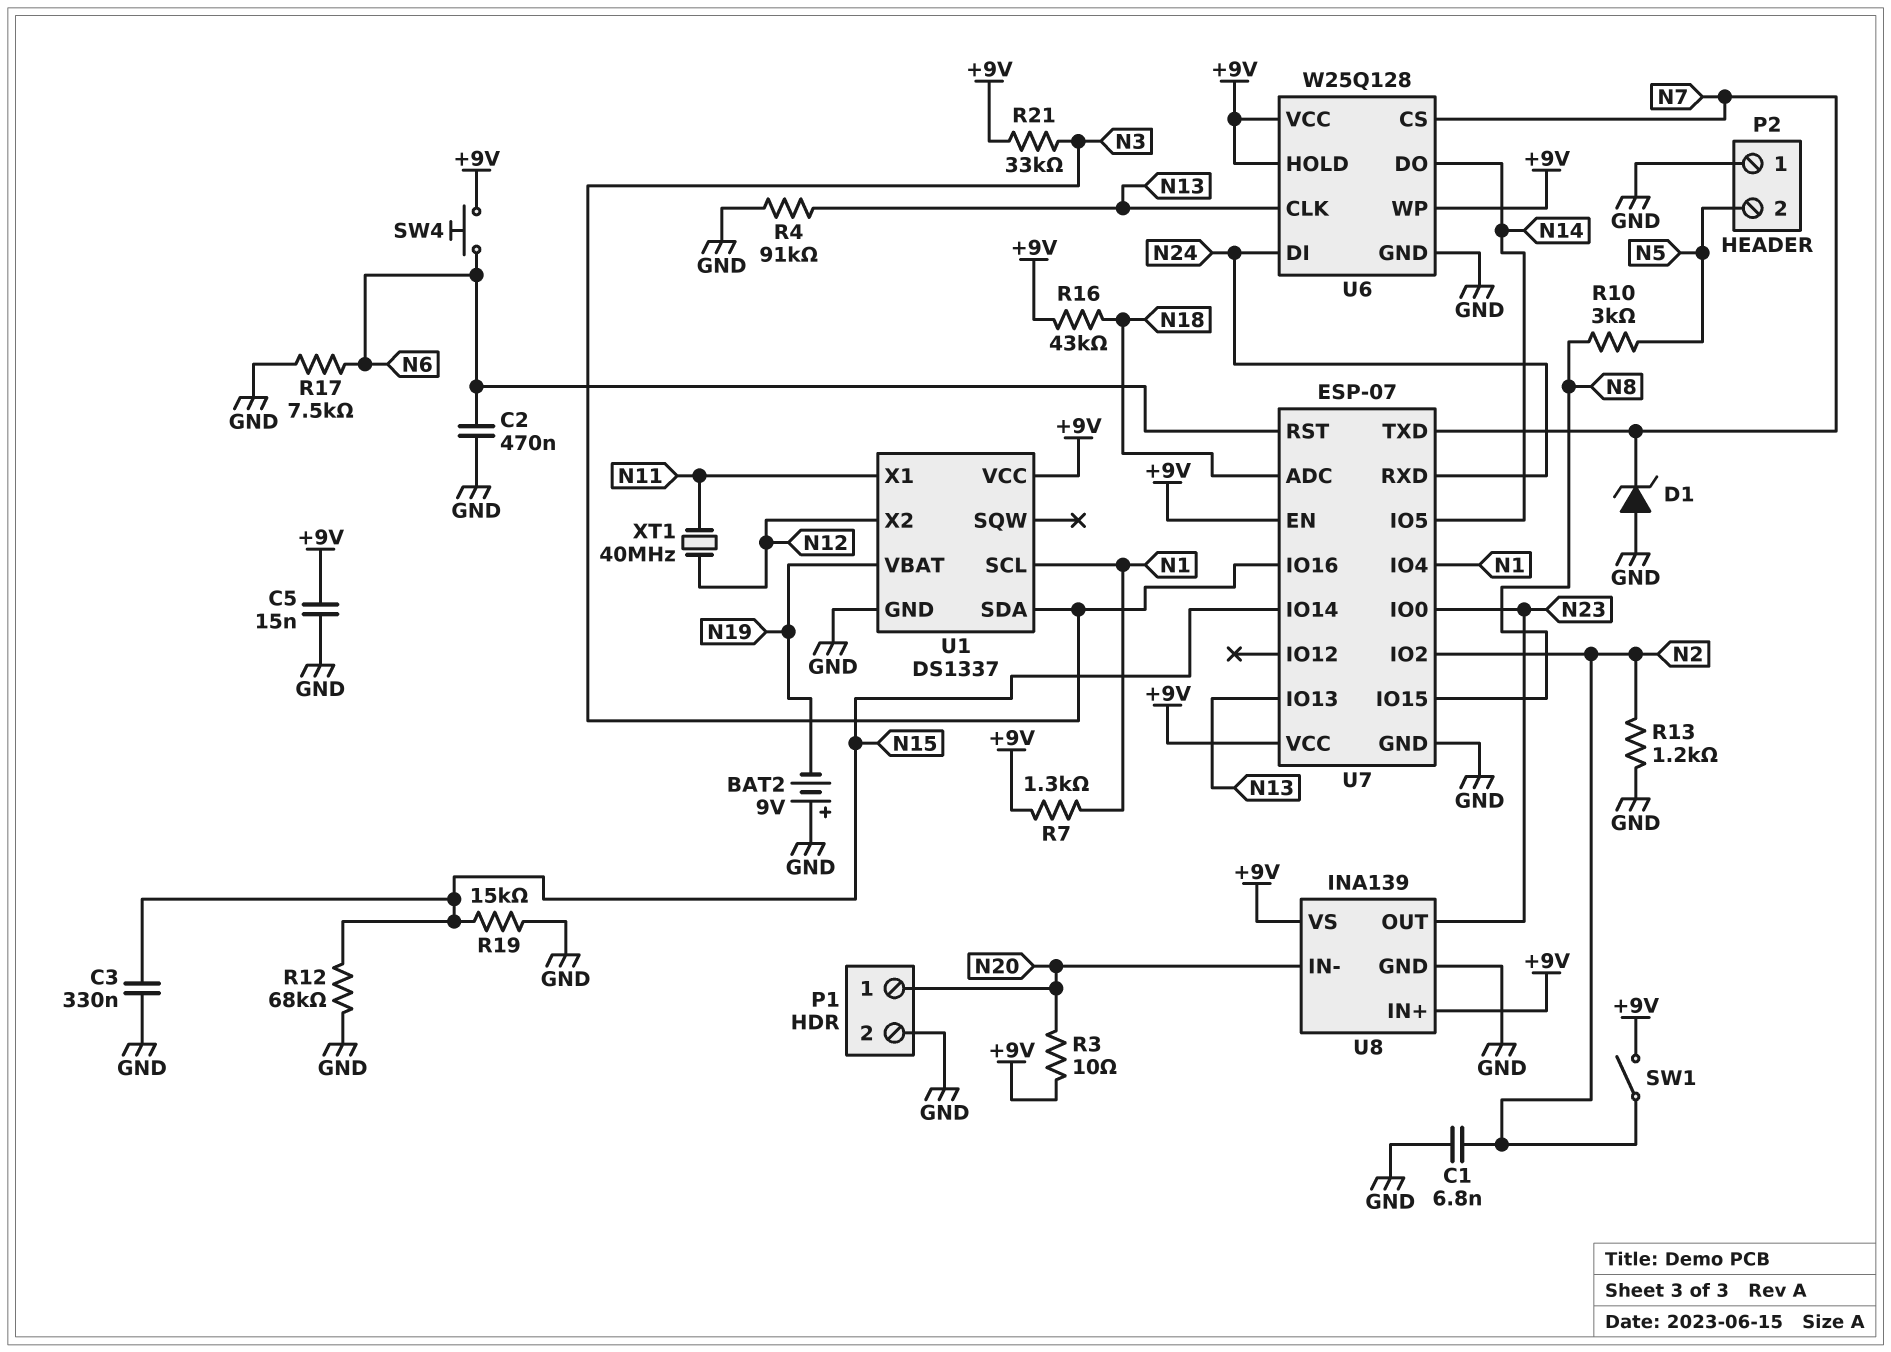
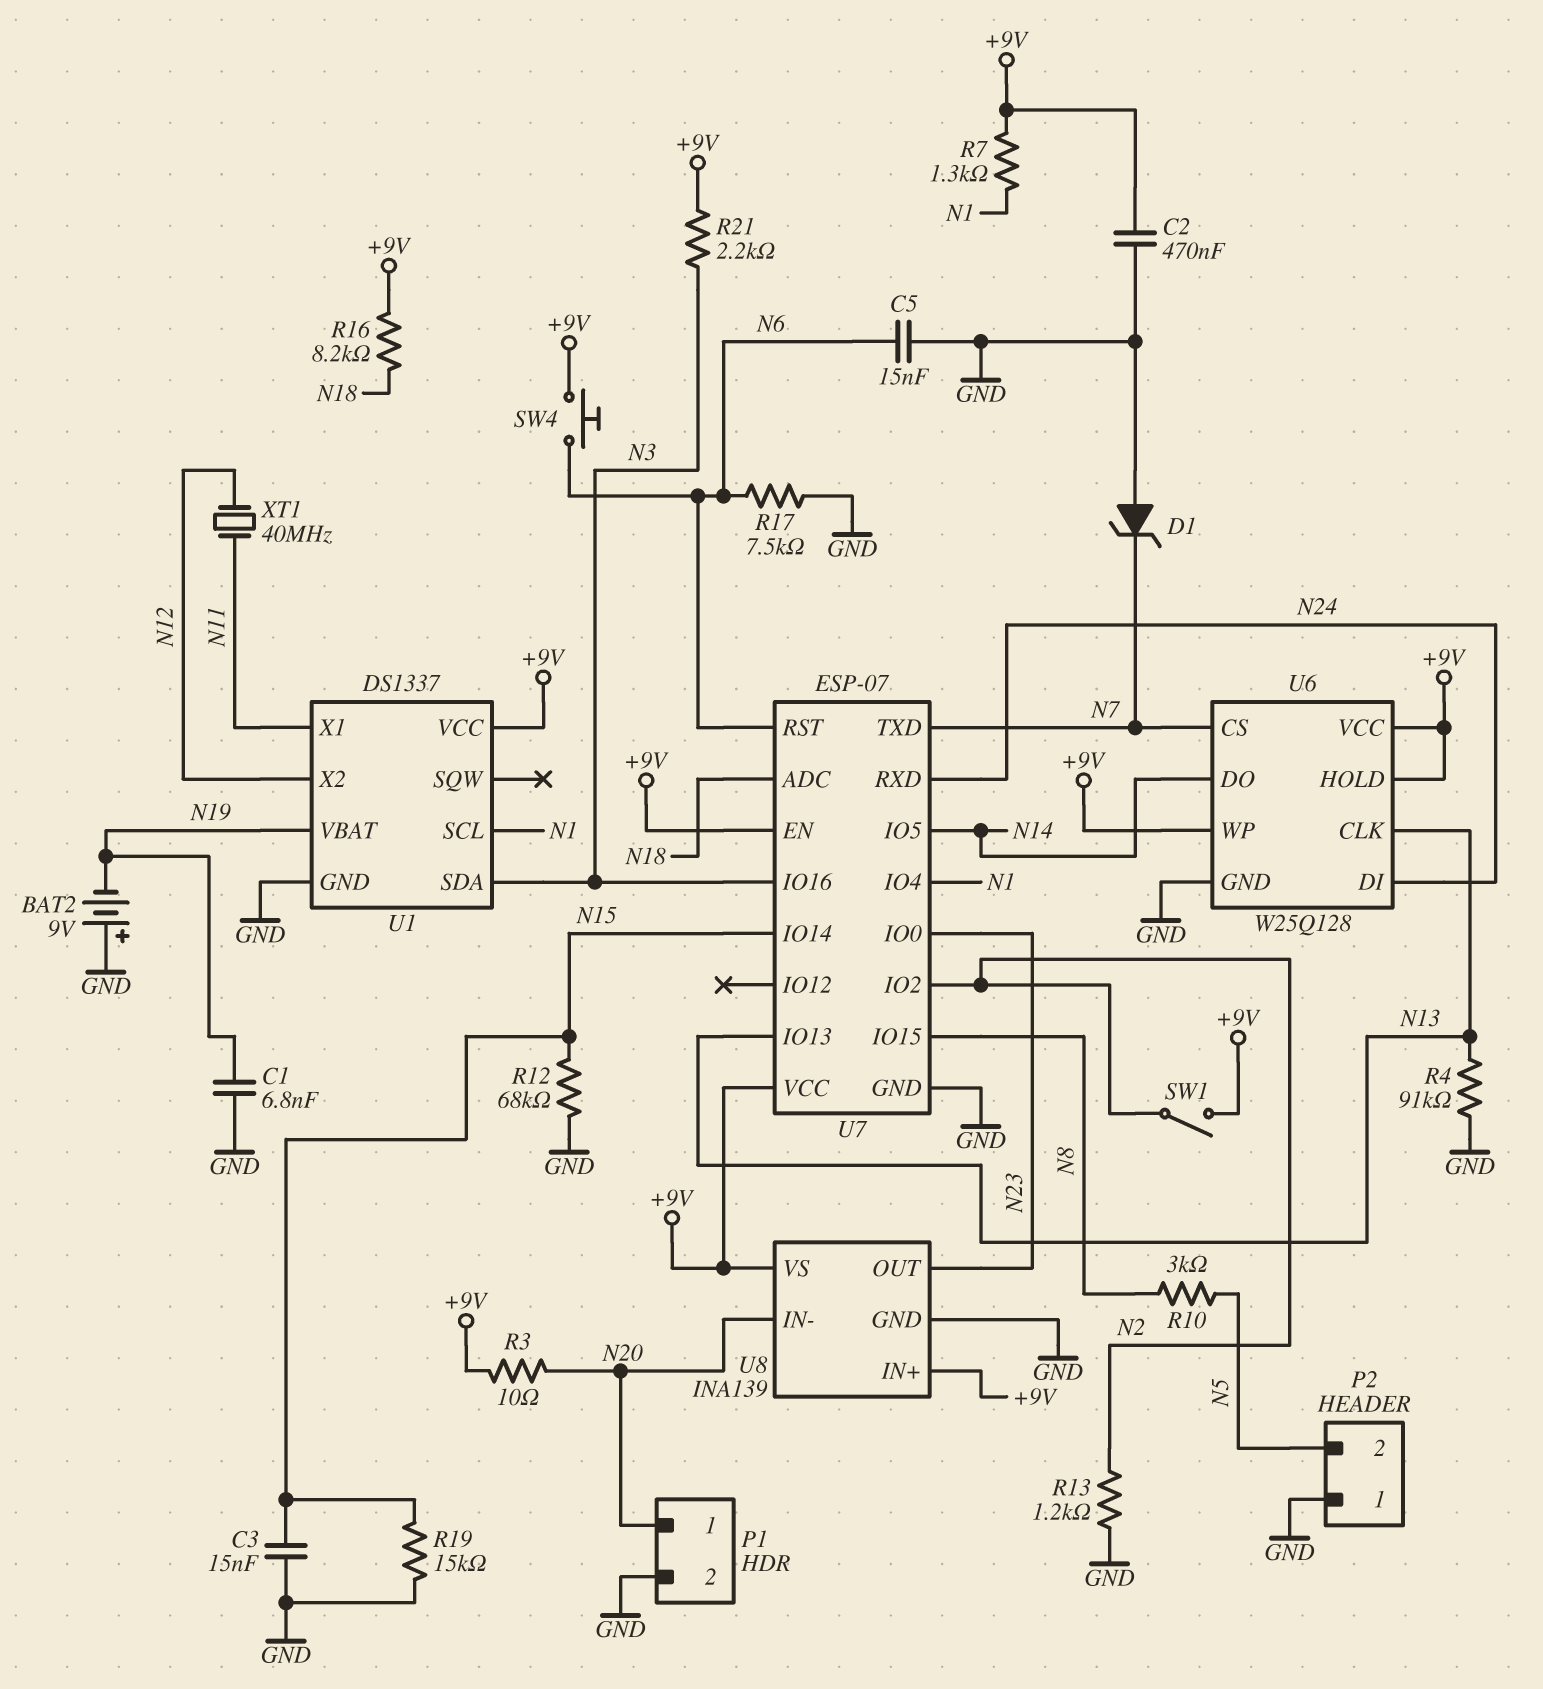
C1: 6.8nF (GND, N2) -> 6.8nF (GND, N19)
C2: 470nF (GND, N6) -> 470nF (+9V, GND)
C3: 330nF (GND, N15) -> 15nF (GND, N15)
C5: 15nF (+9V, GND) -> 15nF (GND, N6)
R16: 43k (+9V, N18) -> 8.2k (+9V, N18)
R21: 33k (+9V, N3) -> 2.2k (+9V, N3)

